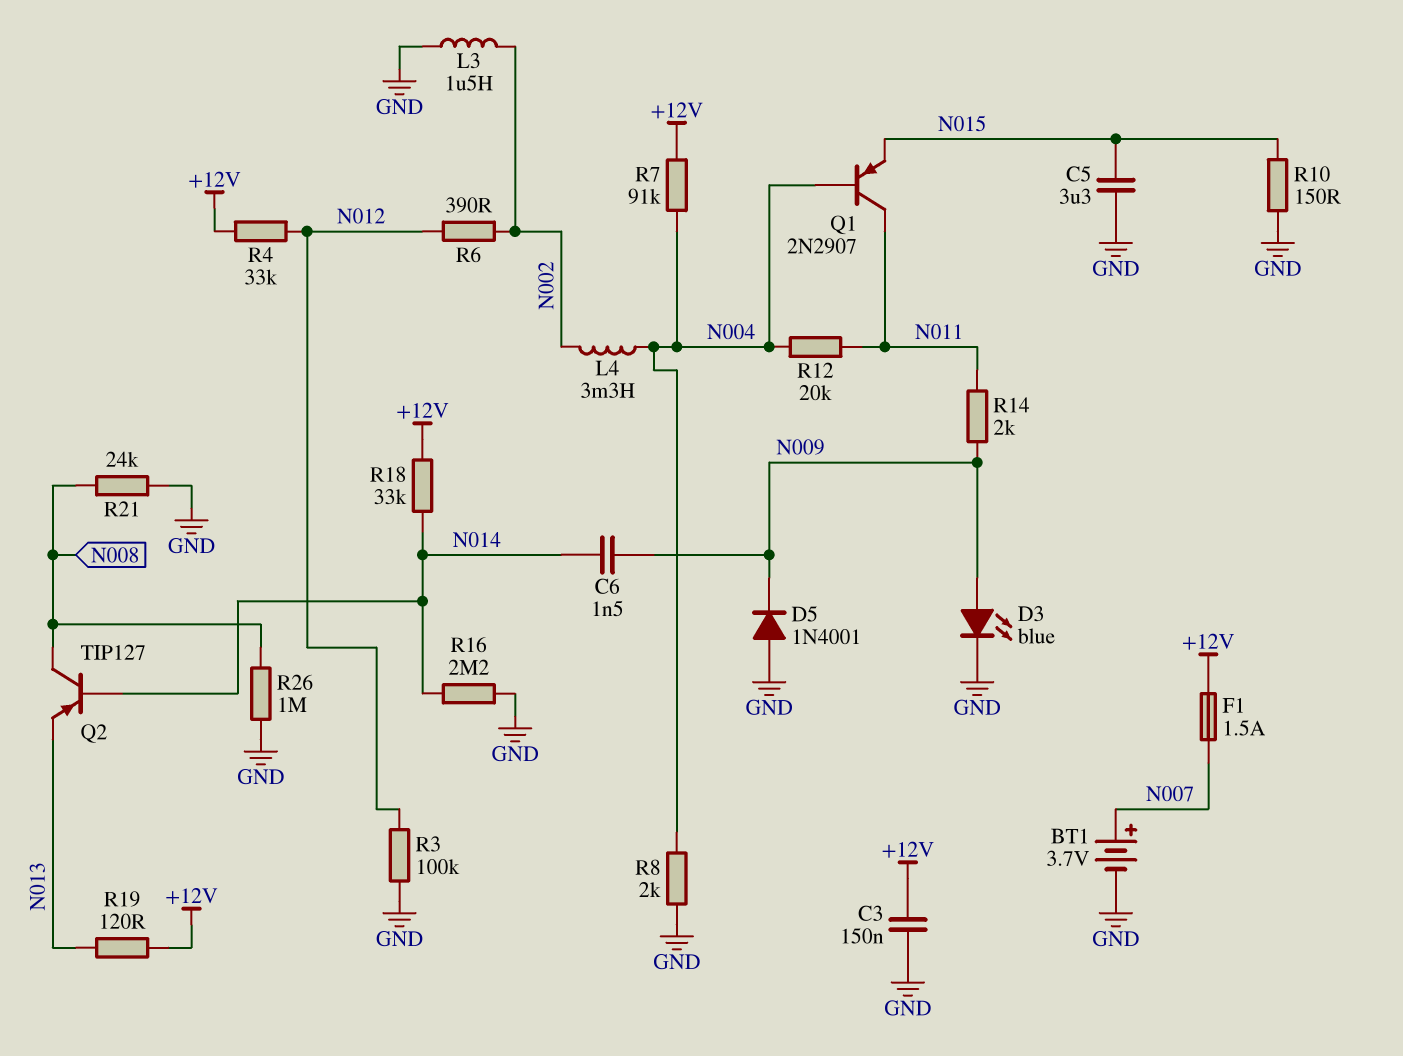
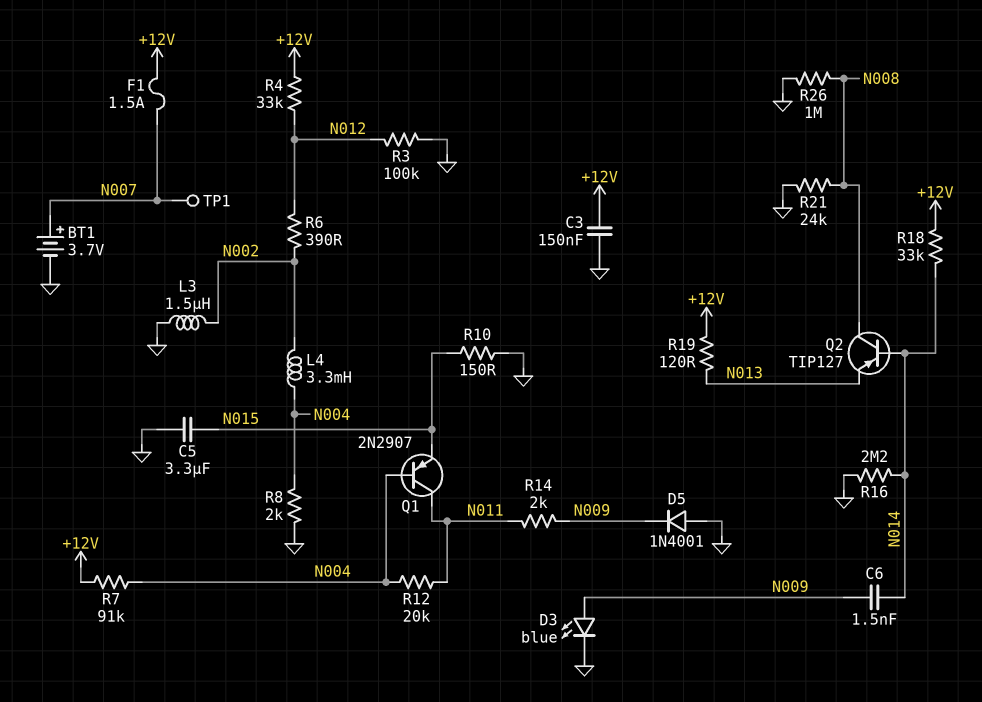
TP1: none -> test point (N007)

